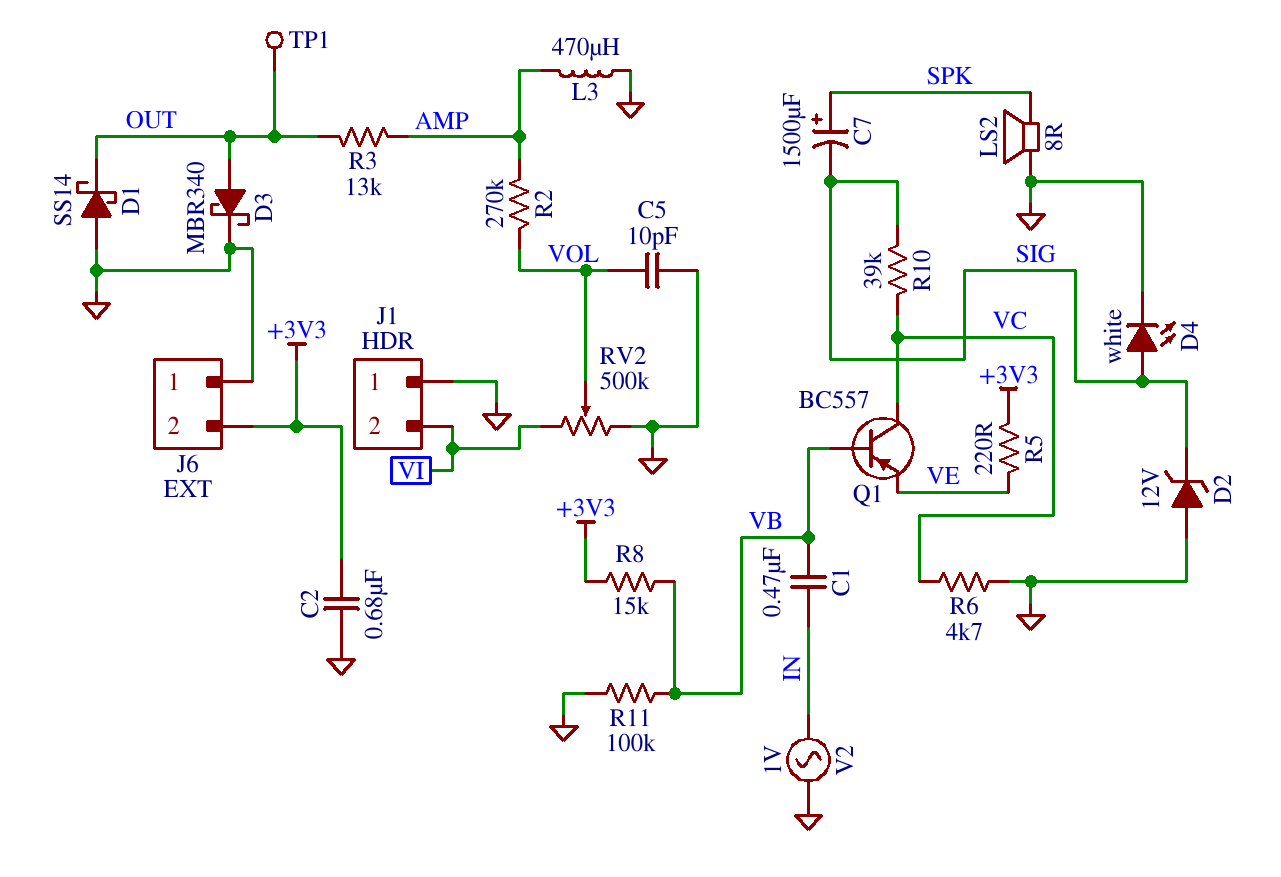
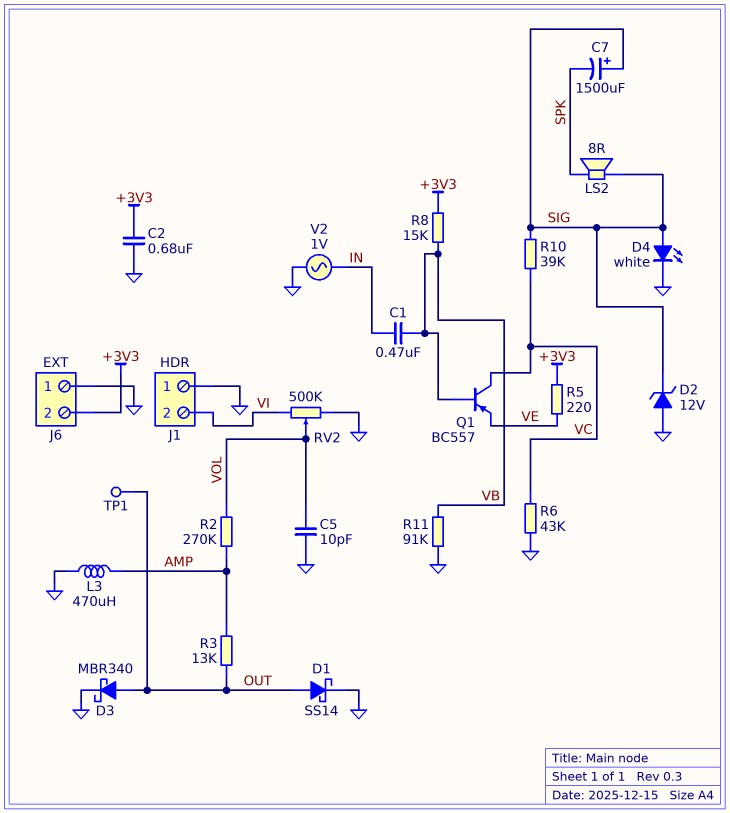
C7: 1500uF (plus SPK, minus SIG) -> 1500uF (plus SIG, minus SPK)
D1: schottky SS14 (A GND, K OUT) -> schottky SS14 (A OUT, K GND)
LS2: speaker 8R (GND, SPK) -> speaker 8R (SIG, SPK)
R6: 4.7k (GND, VC) -> 43k (GND, VC)
R11: 100k (GND, VB) -> 91k (GND, VB)

